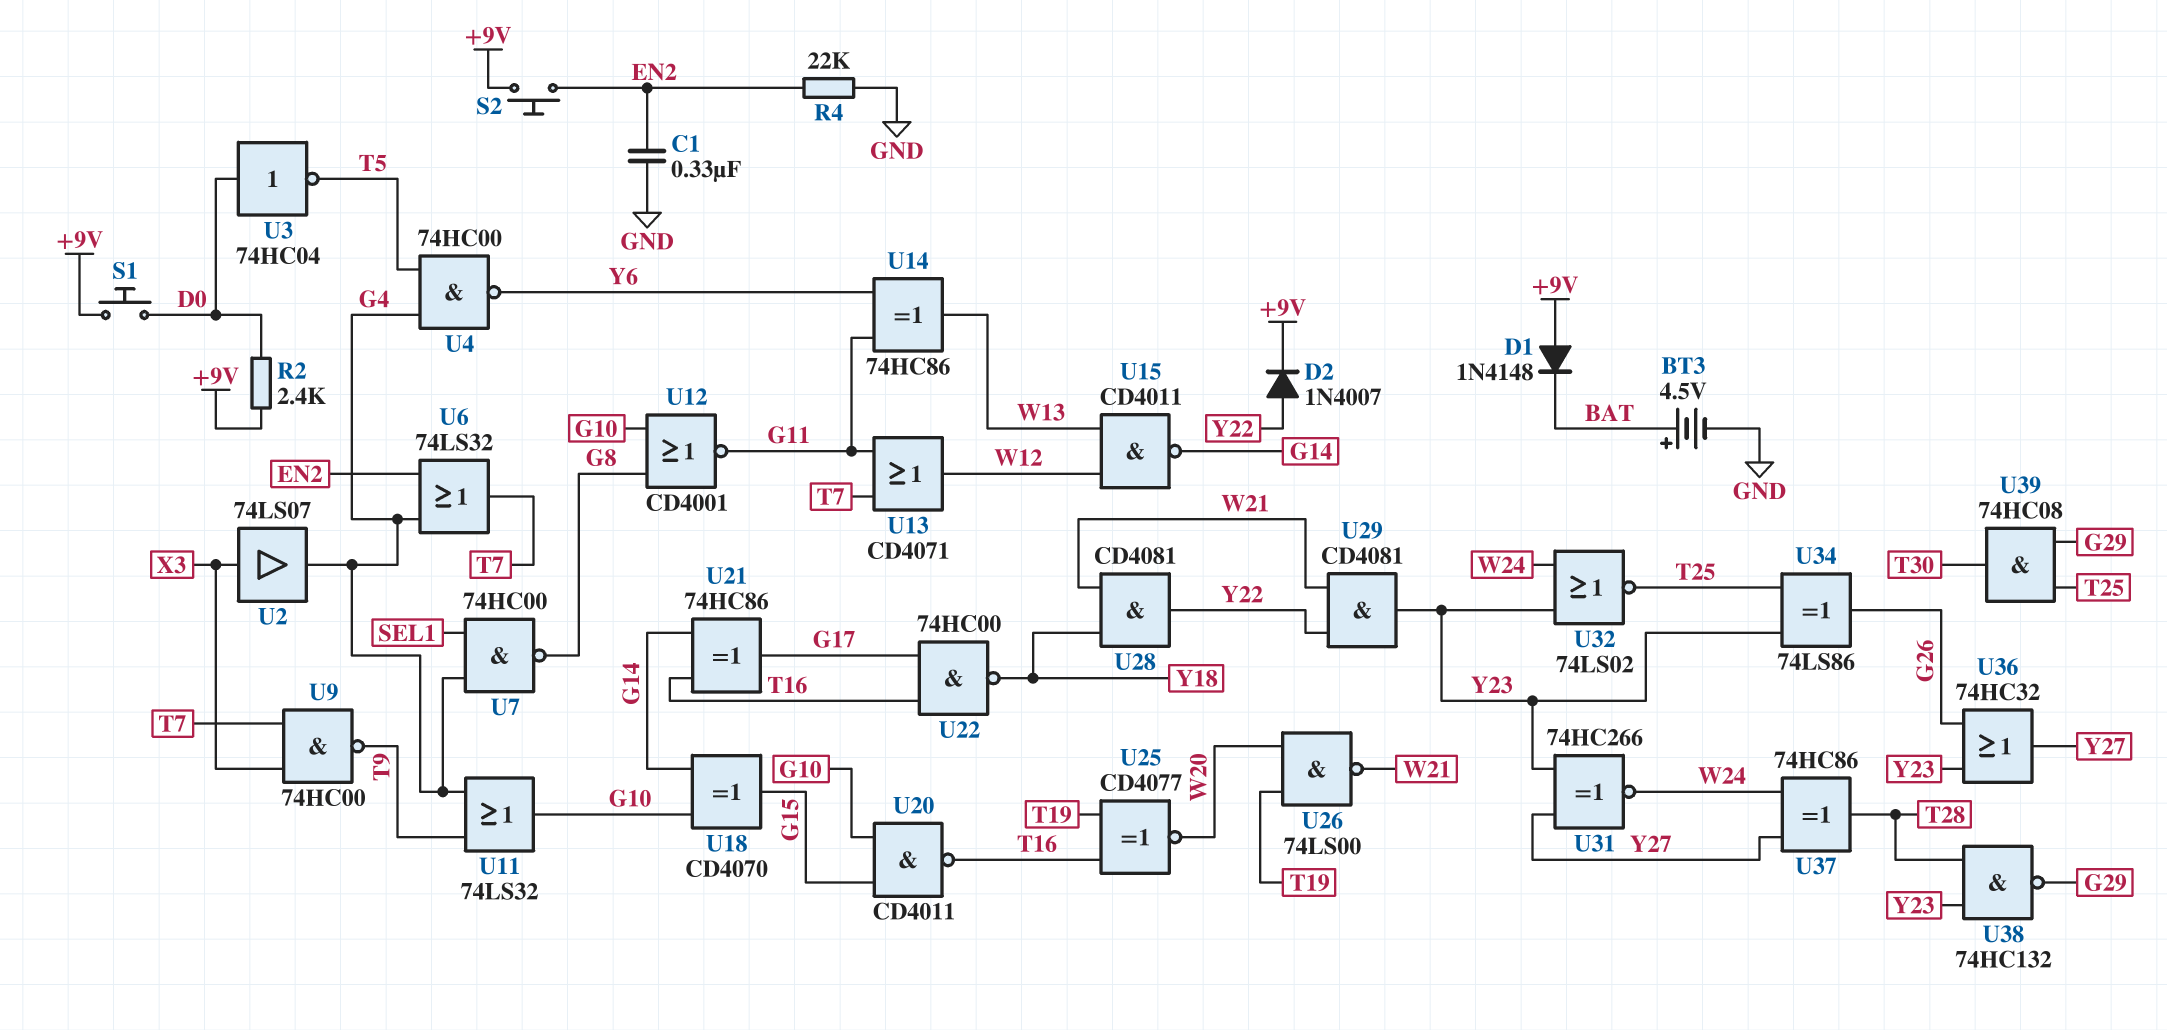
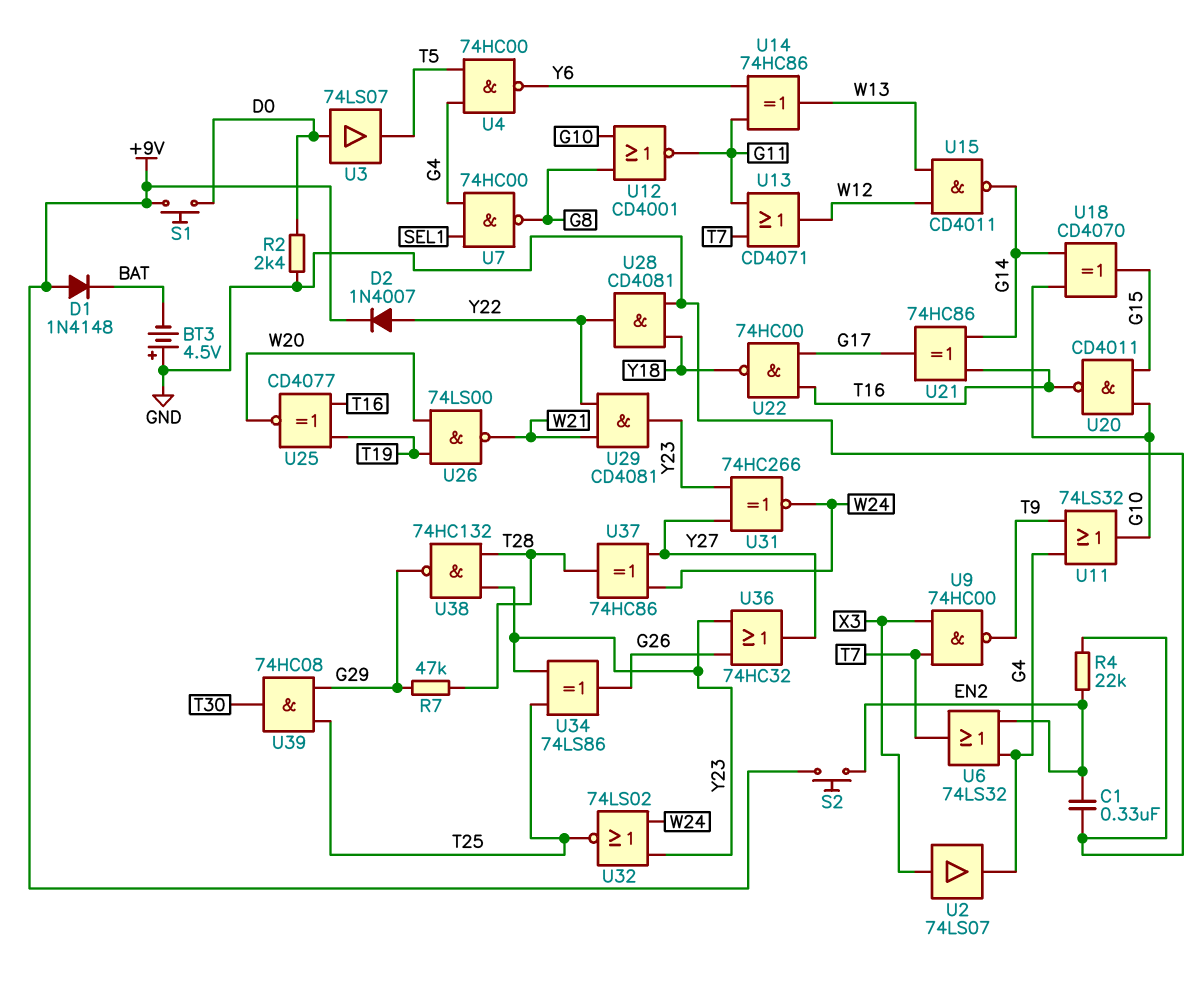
BT3: 4.5V (plus BAT, minus GND) -> 4.5V (plus GND, minus BAT)
R2: 2.4k (+9V, D0) -> 2.4k (D0, GND)
R7: none -> 47k (G29, T28)
U3: NOT 74HC04 (in D0, out T5) -> buffer 74LS07 (in D0, out T5)
U28: AND CD4081 (in W21, in Y18, out Y22) -> AND CD4081 (in GND, in Y18, out Y22)

